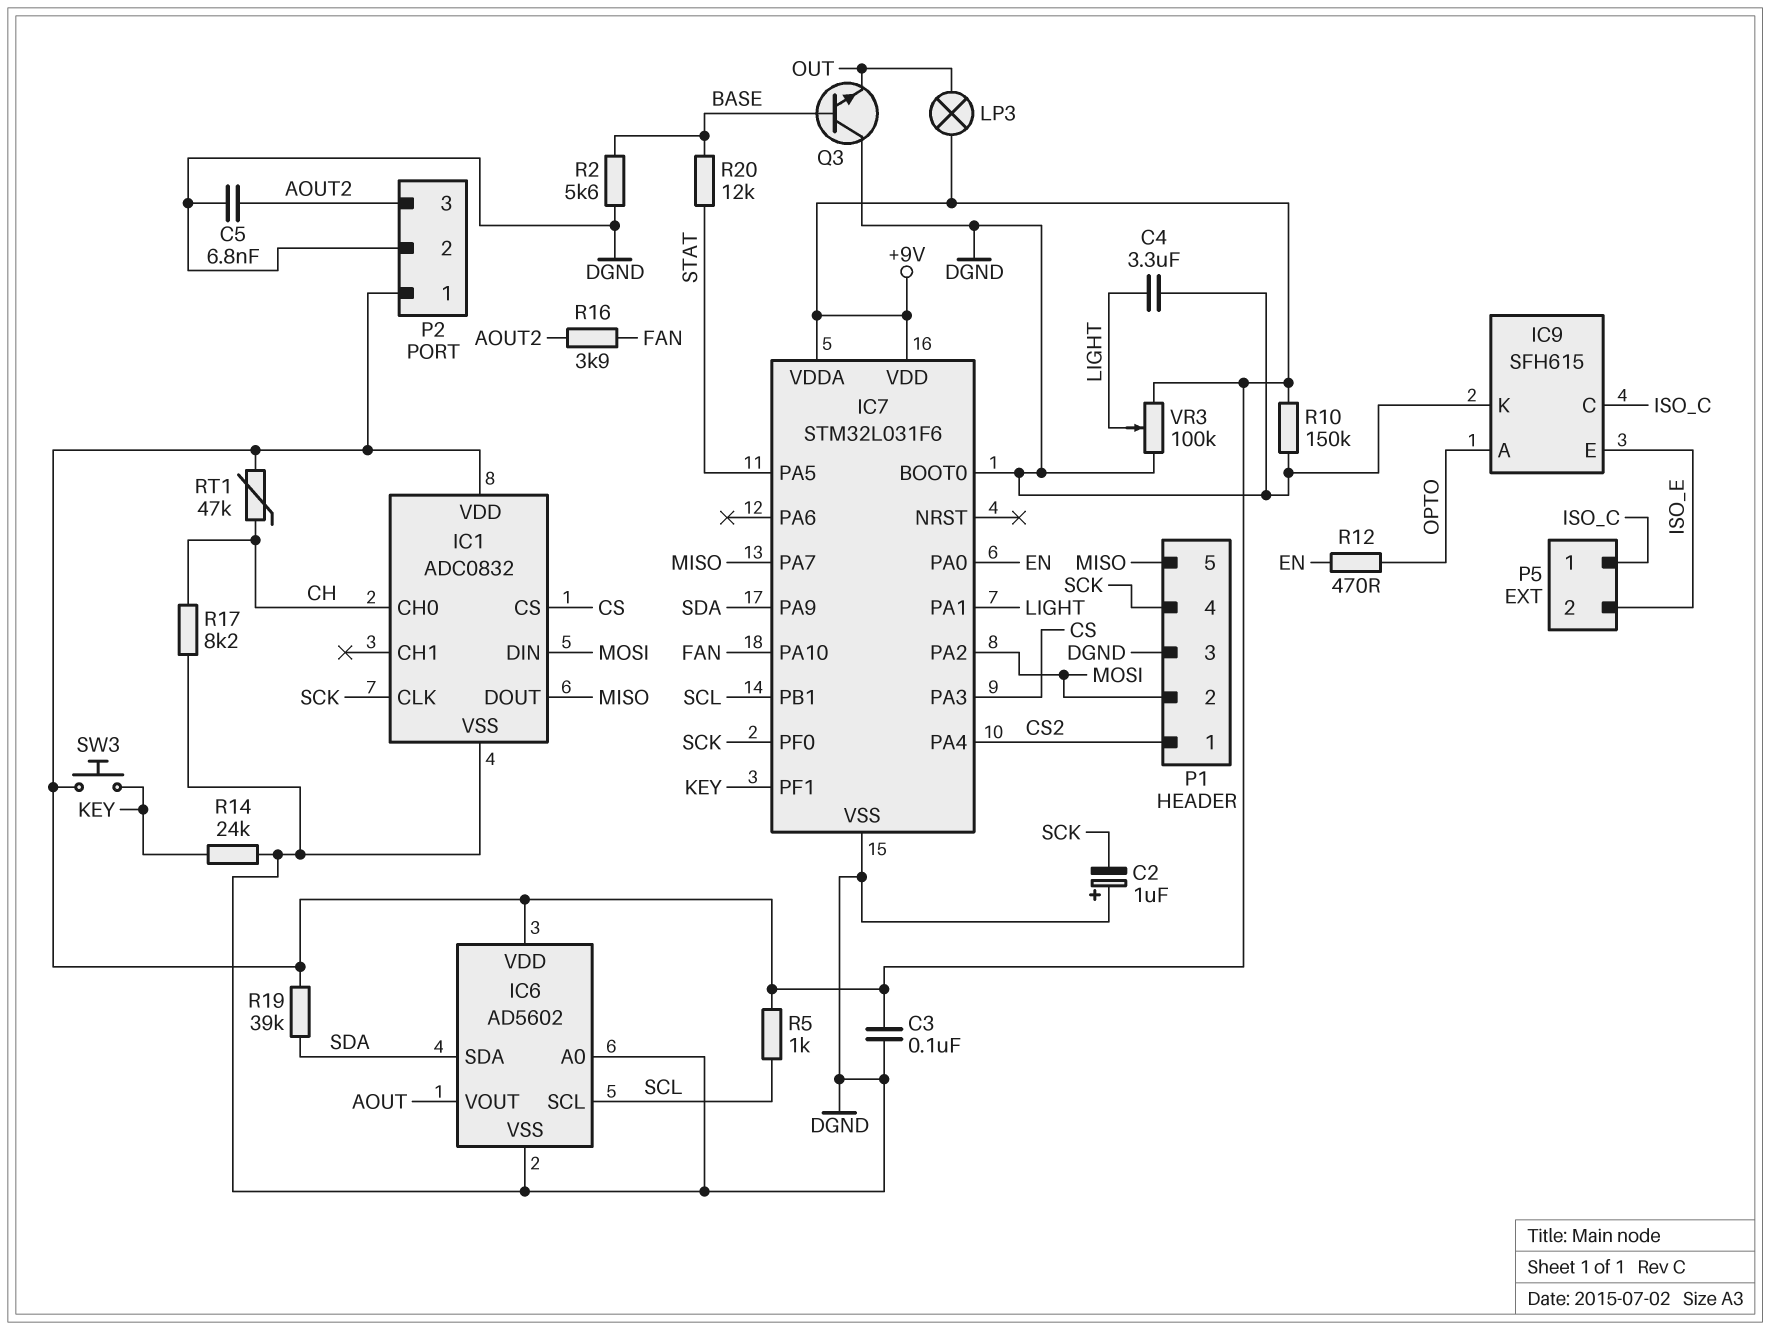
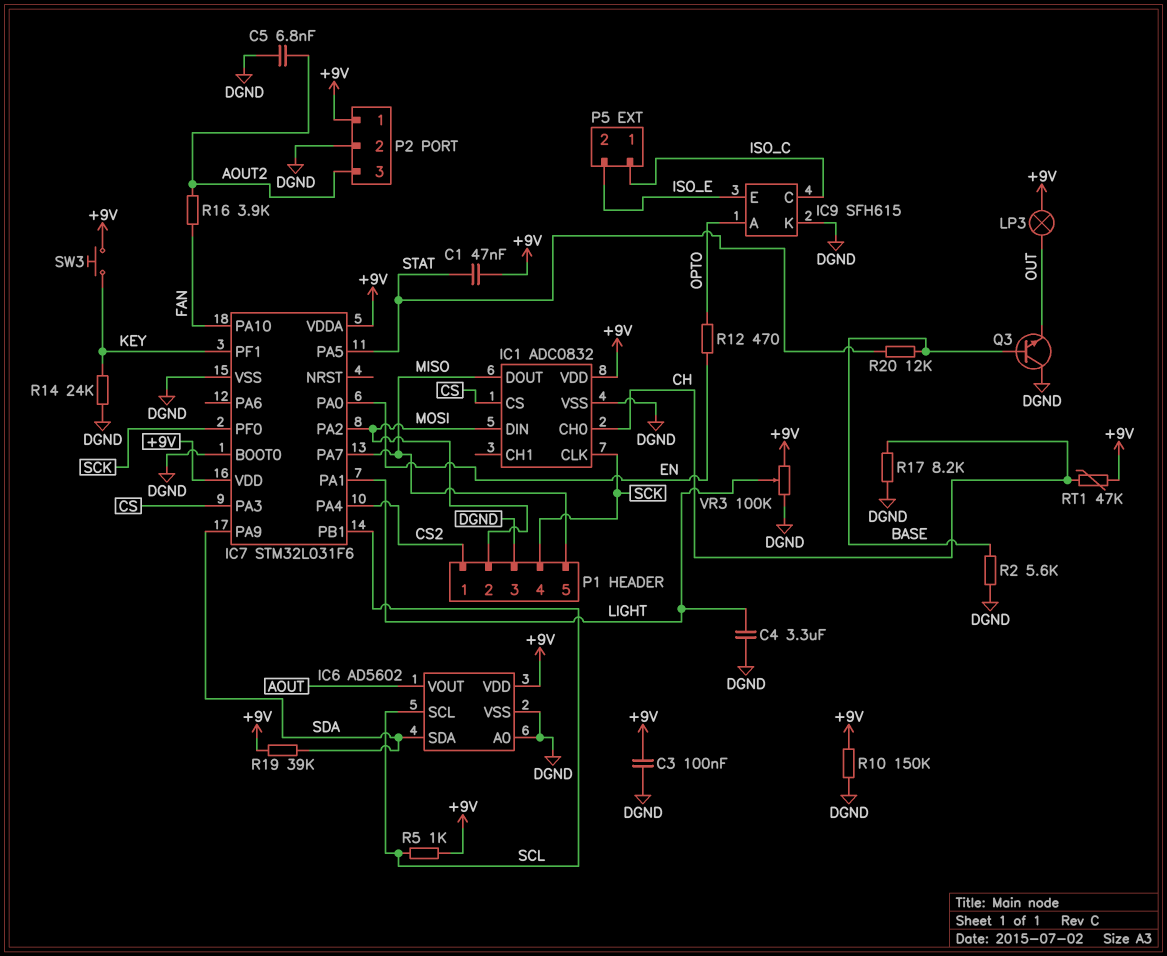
C1: none -> 47nF (+9V, STAT)
C2: 1uF (plus DGND, minus SCK) -> none

